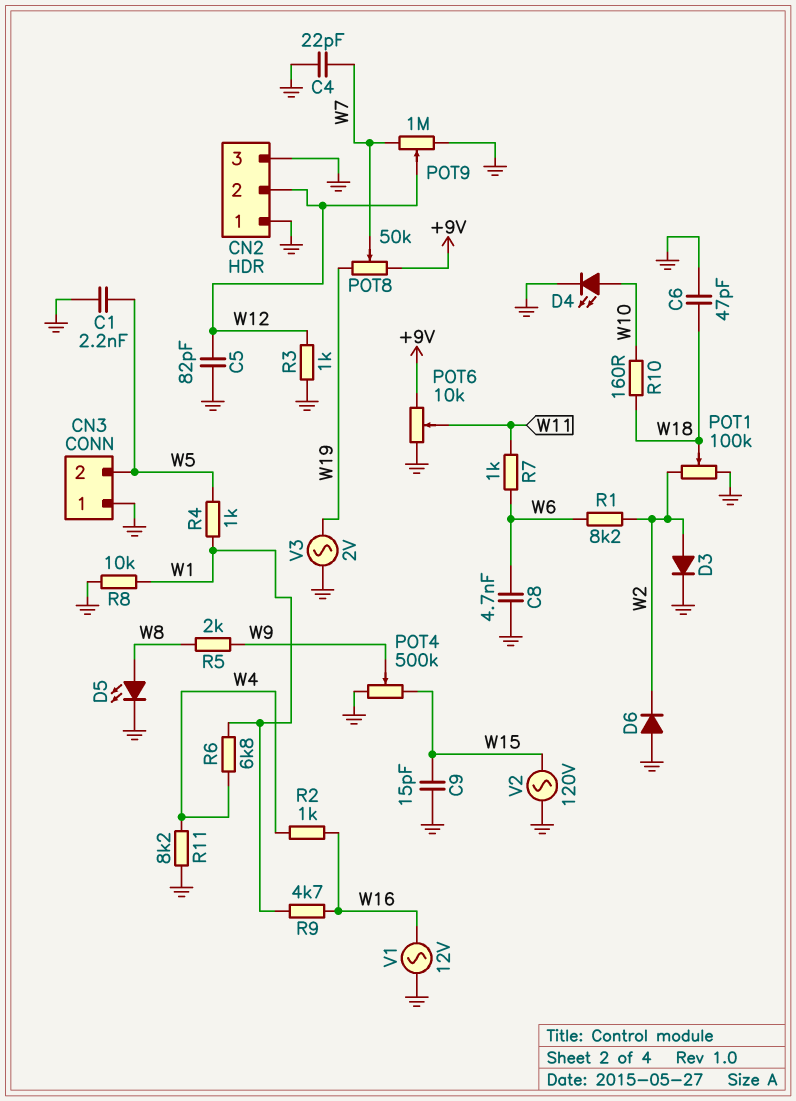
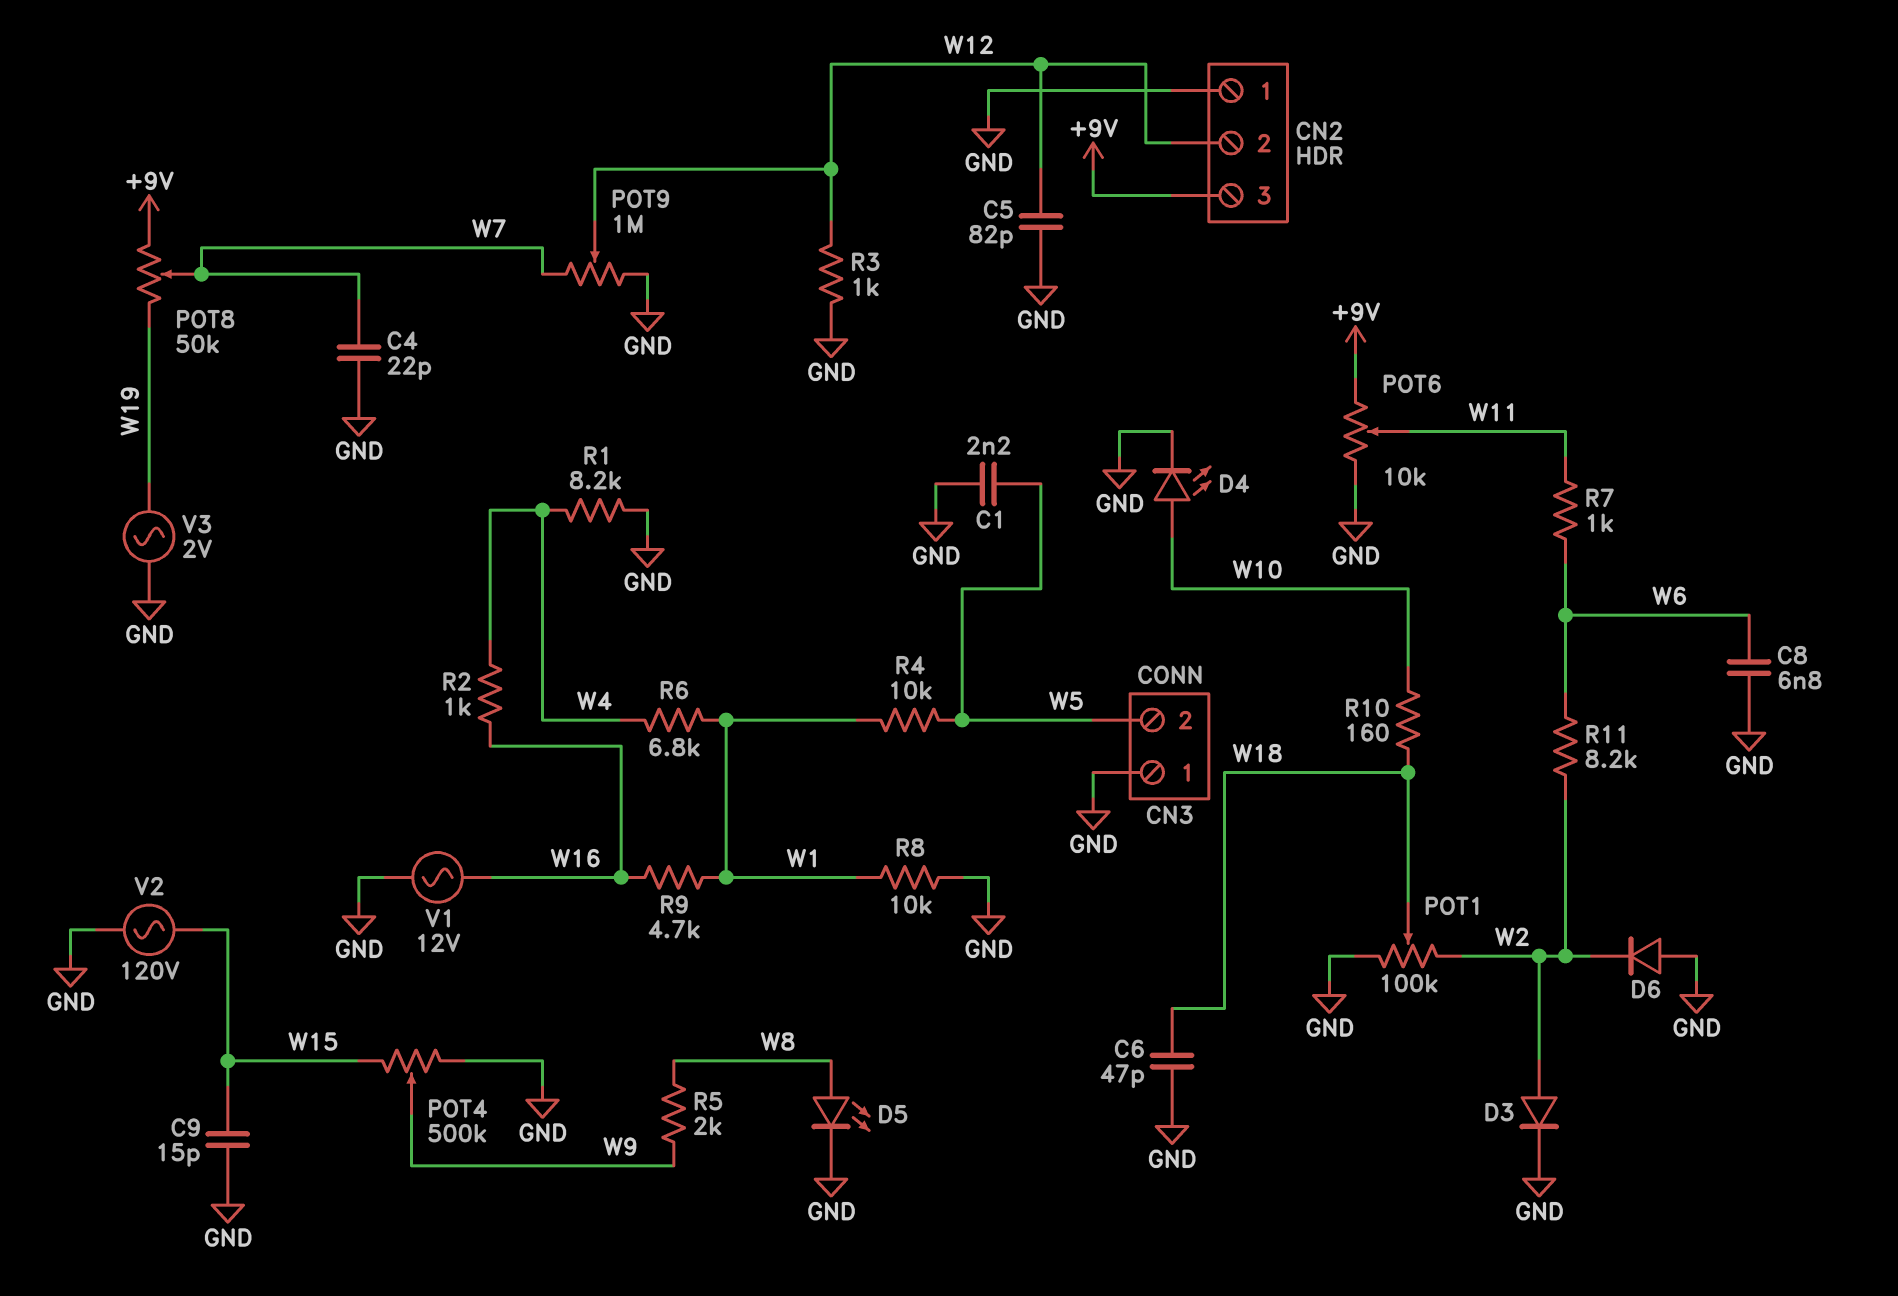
C8: 4.7nF (GND, W6) -> 6.8nF (GND, W6)
CN2 pin 3: GND -> +9V
R1: 8.2k (W2, W6) -> 8.2k (GND, W4)
R4: 1k (W1, W5) -> 10k (W1, W5)
R11: 8.2k (GND, W4) -> 8.2k (W2, W6)

